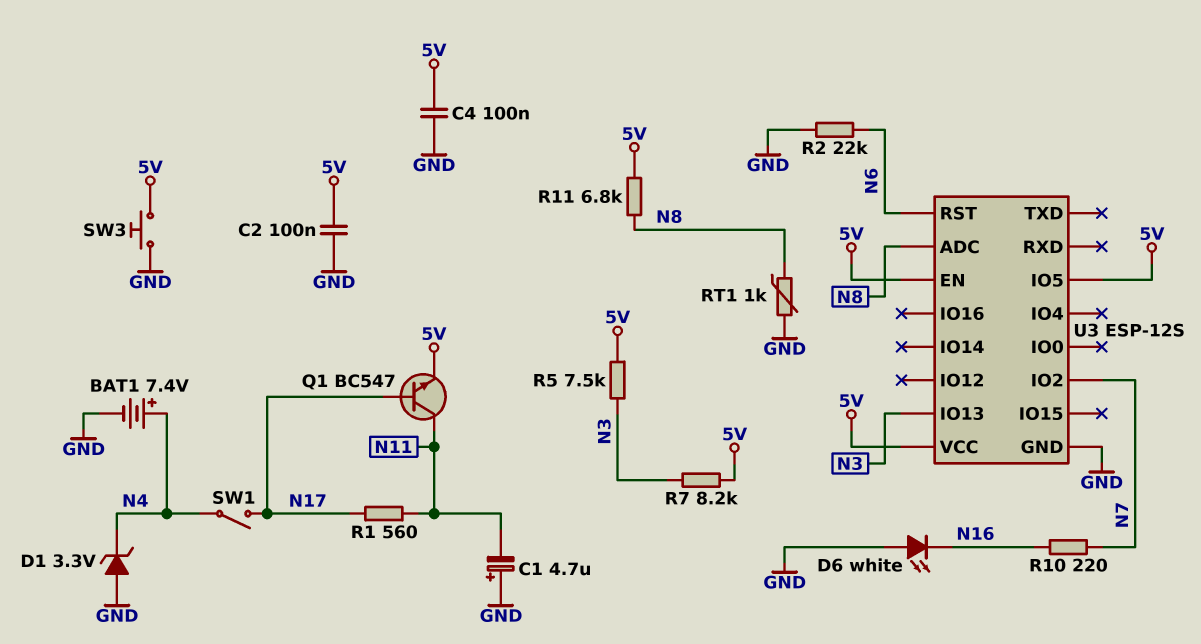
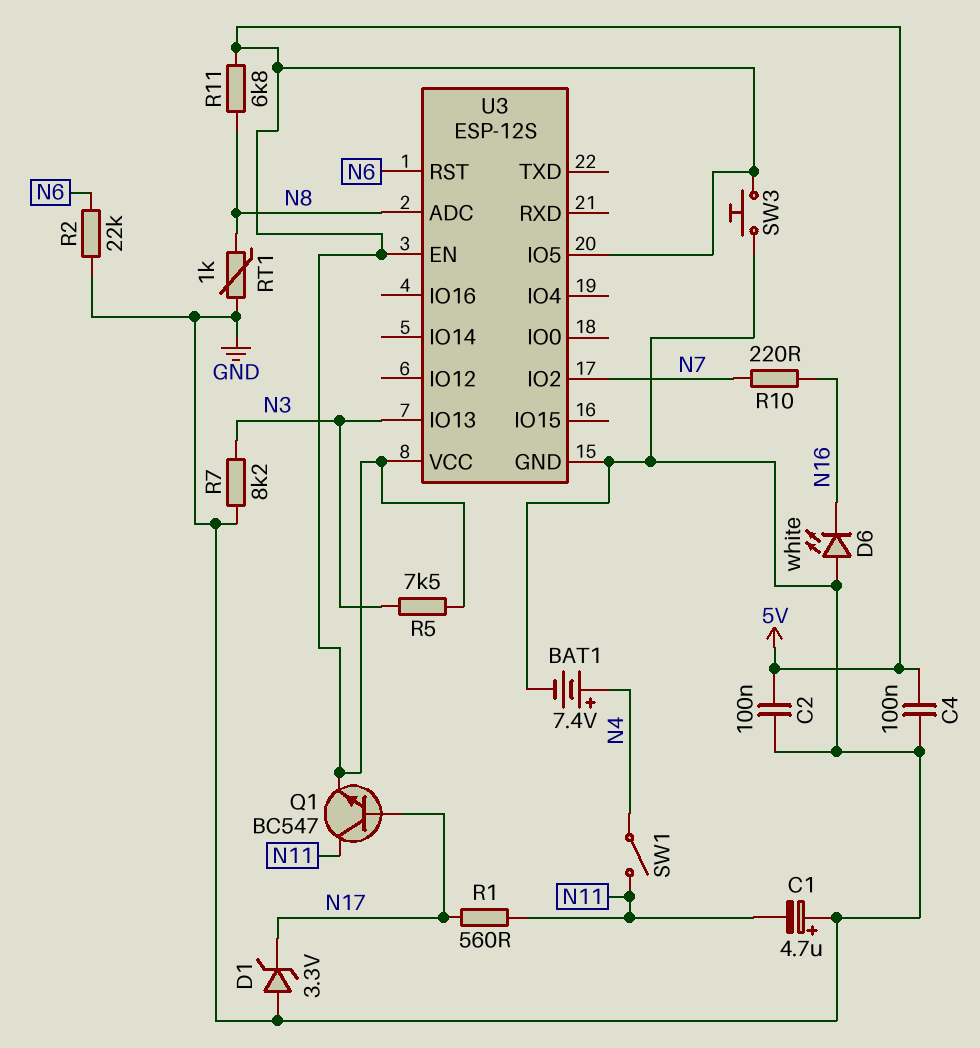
D1: zener 3.3V (A GND, K N4) -> zener 3.3V (A GND, K N17)
R7: 8.2k (5V, N3) -> 8.2k (GND, N3)
SW1: switch (N4, N17) -> switch (N4, N11)

